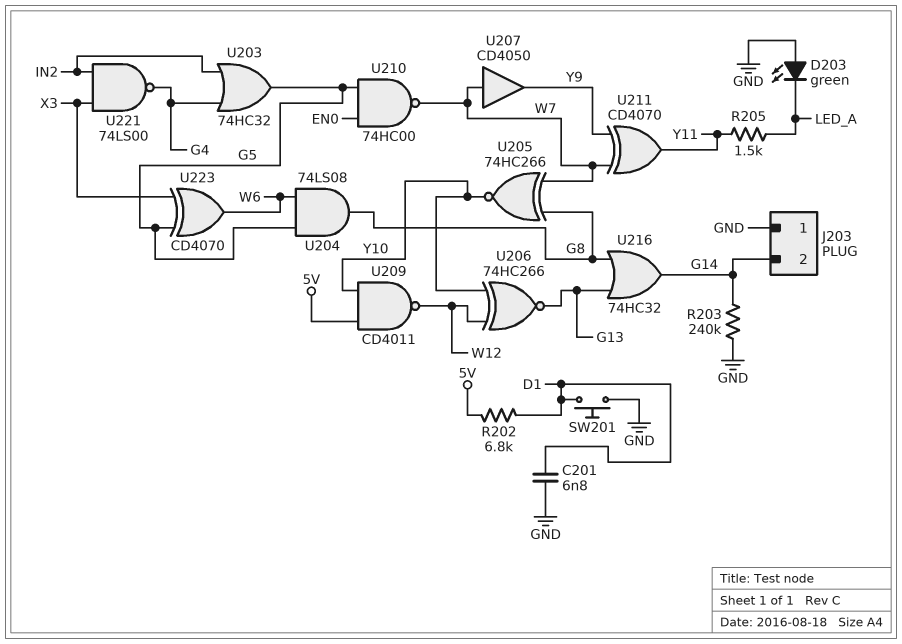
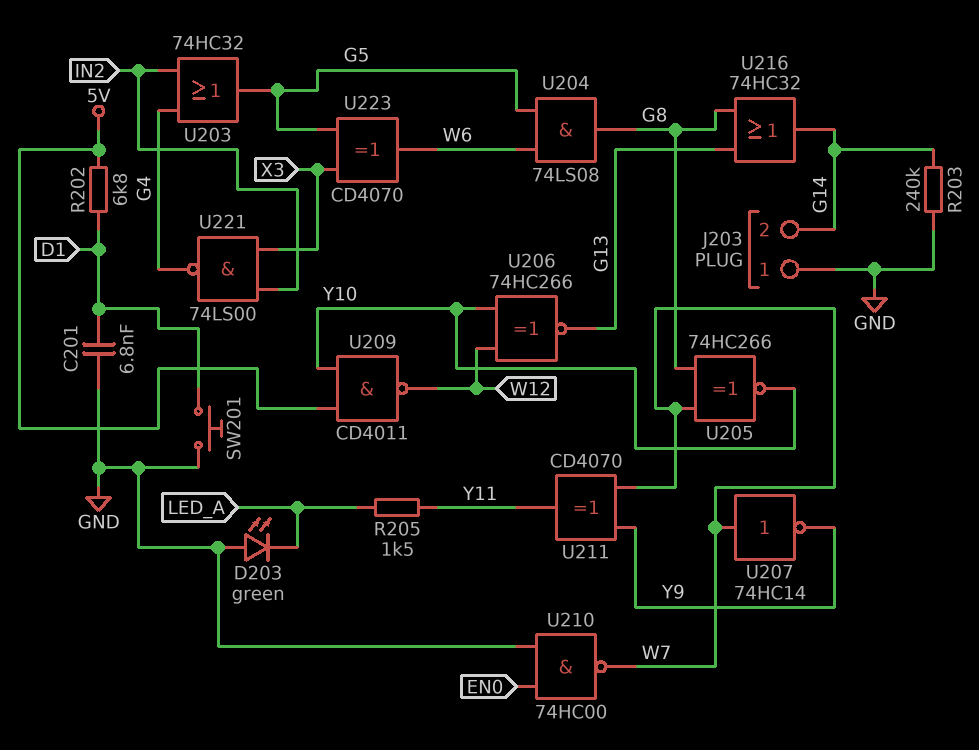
U207: buffer CD4050 (in W7, out Y9) -> NOT 74HC14 (in W7, out Y9)
U210: NAND 74HC00 (in EN0, in G5, out W7) -> NAND 74HC00 (in EN0, in GND, out W7)

